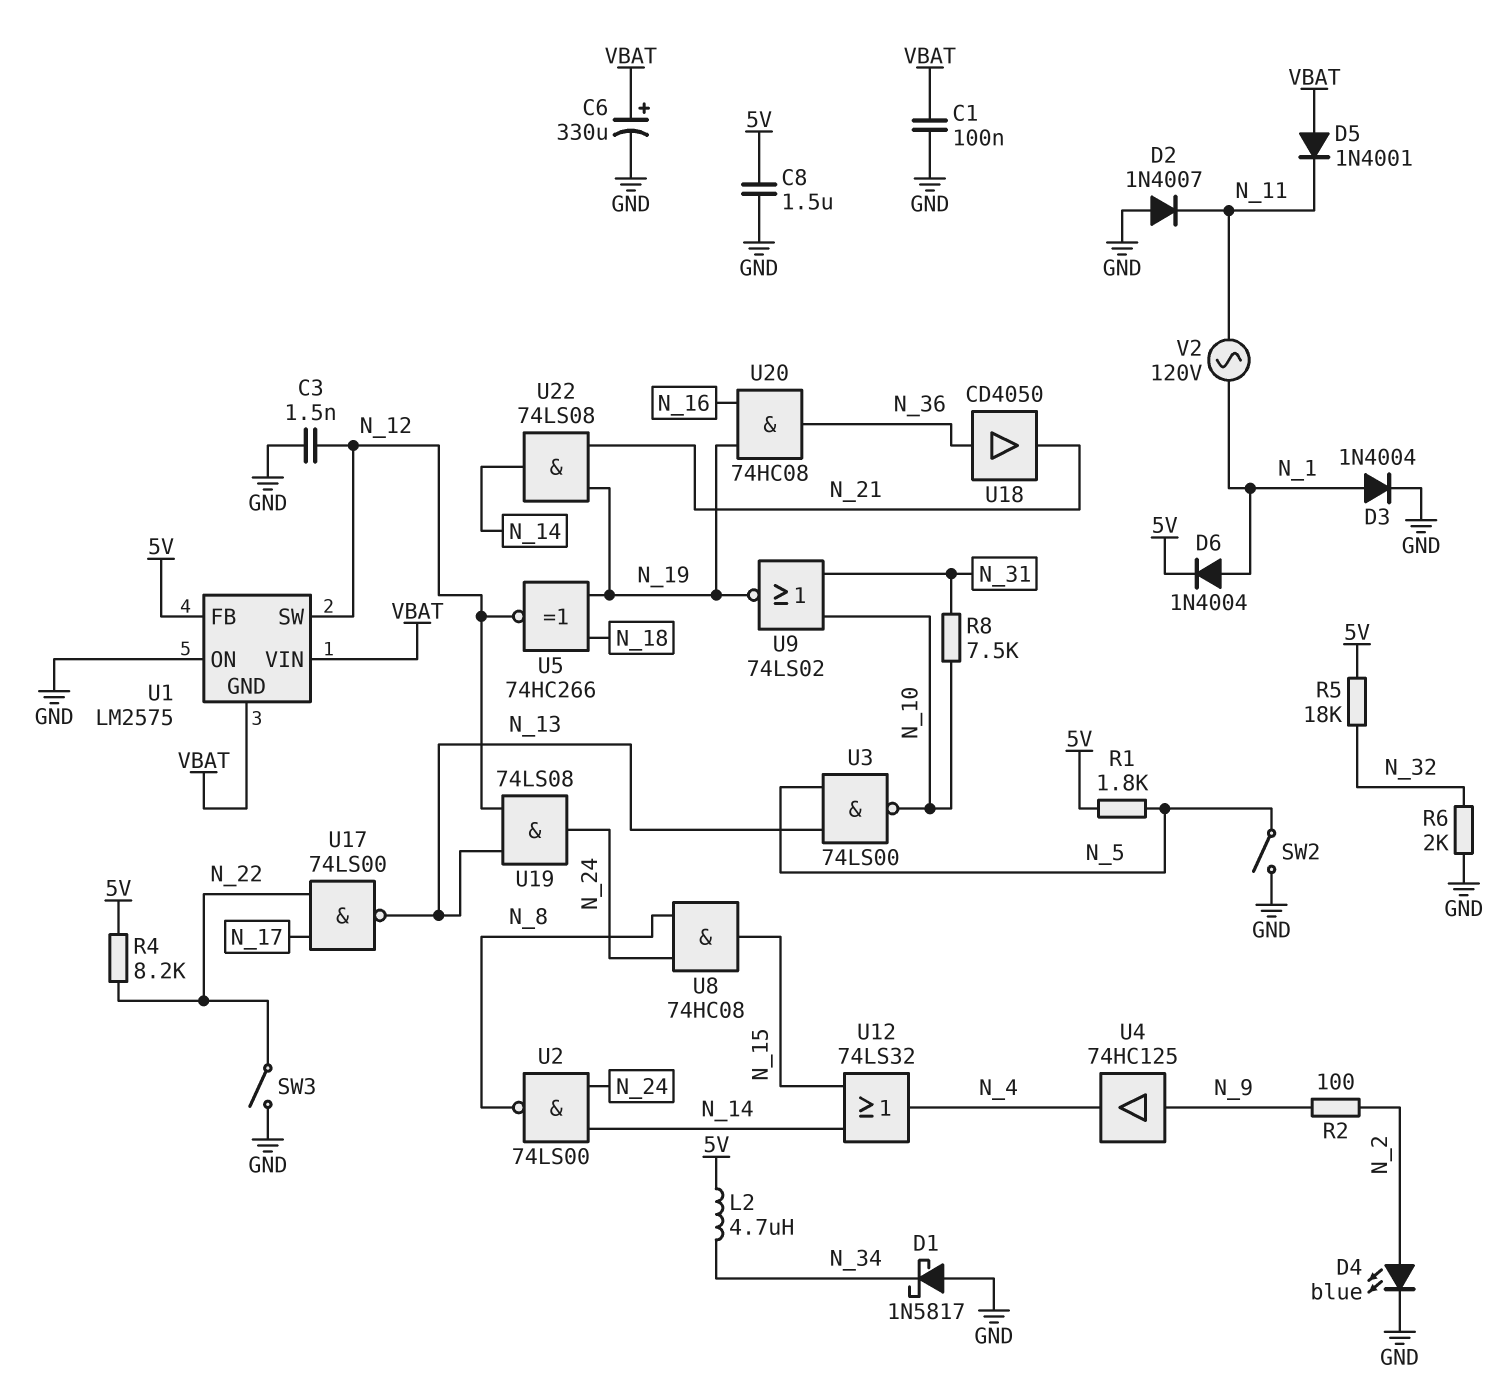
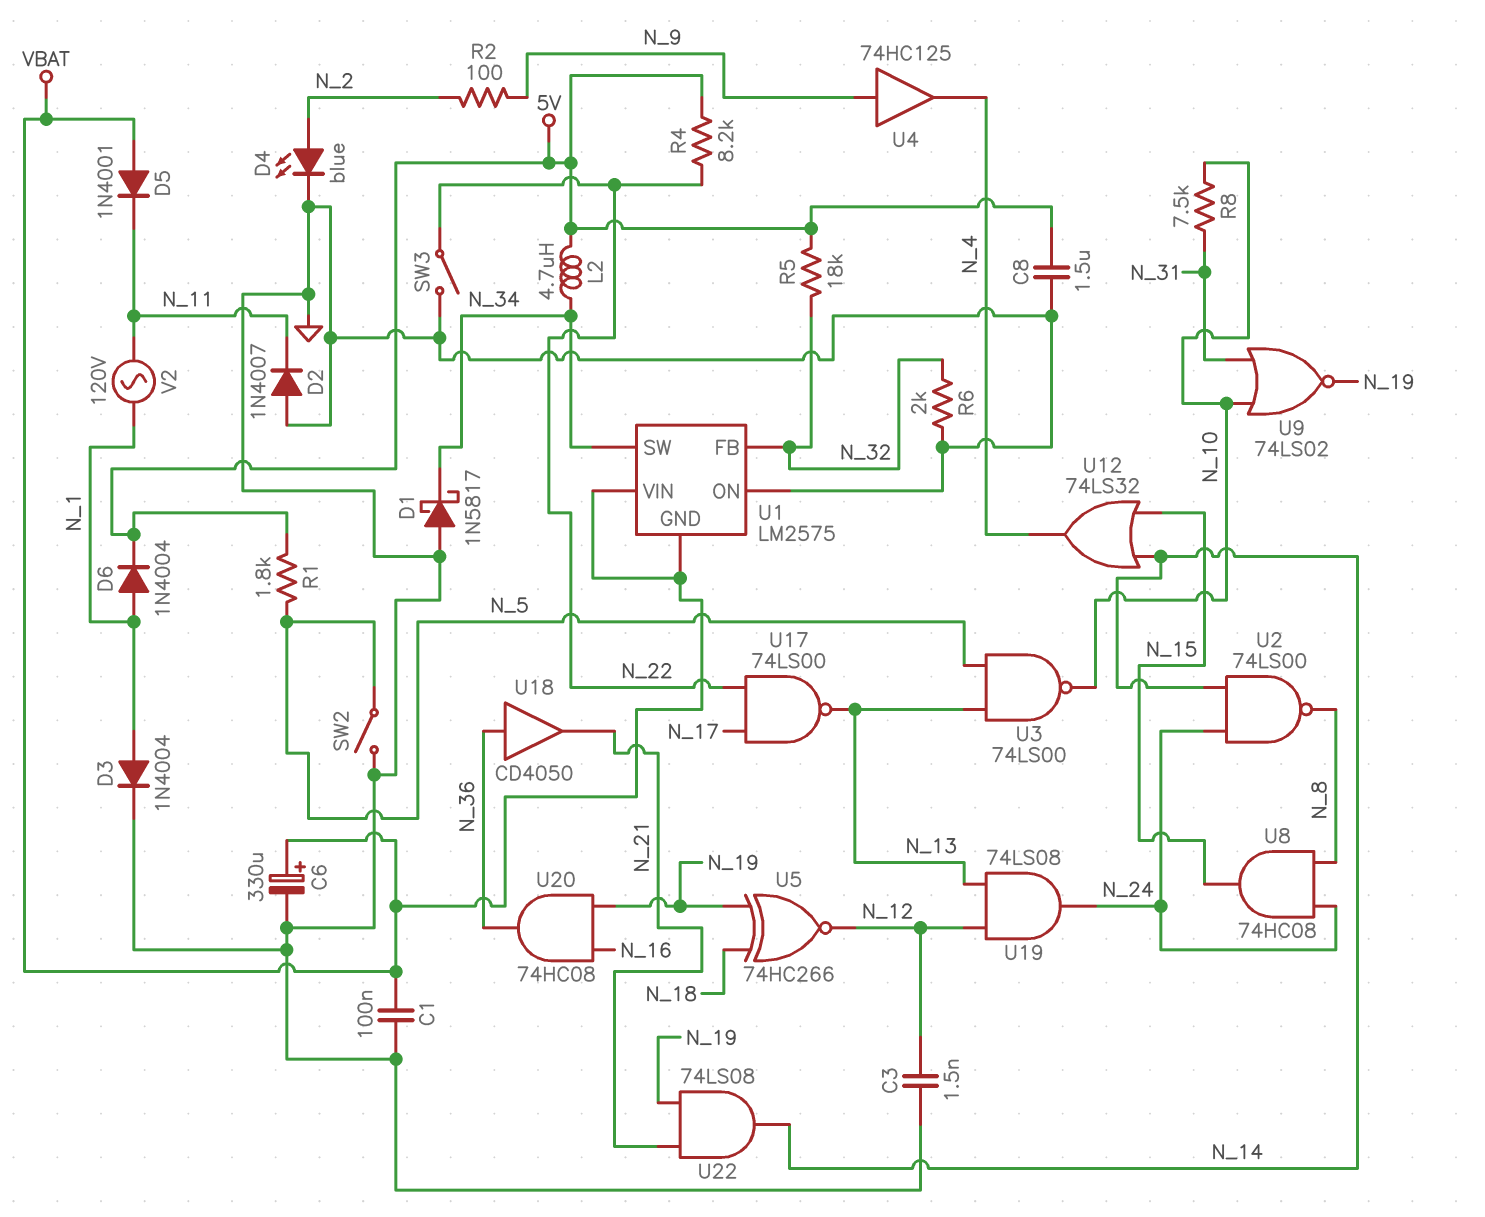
U1 pin FB: 5V -> N_32
U1 pin SW: N_12 -> N_34

